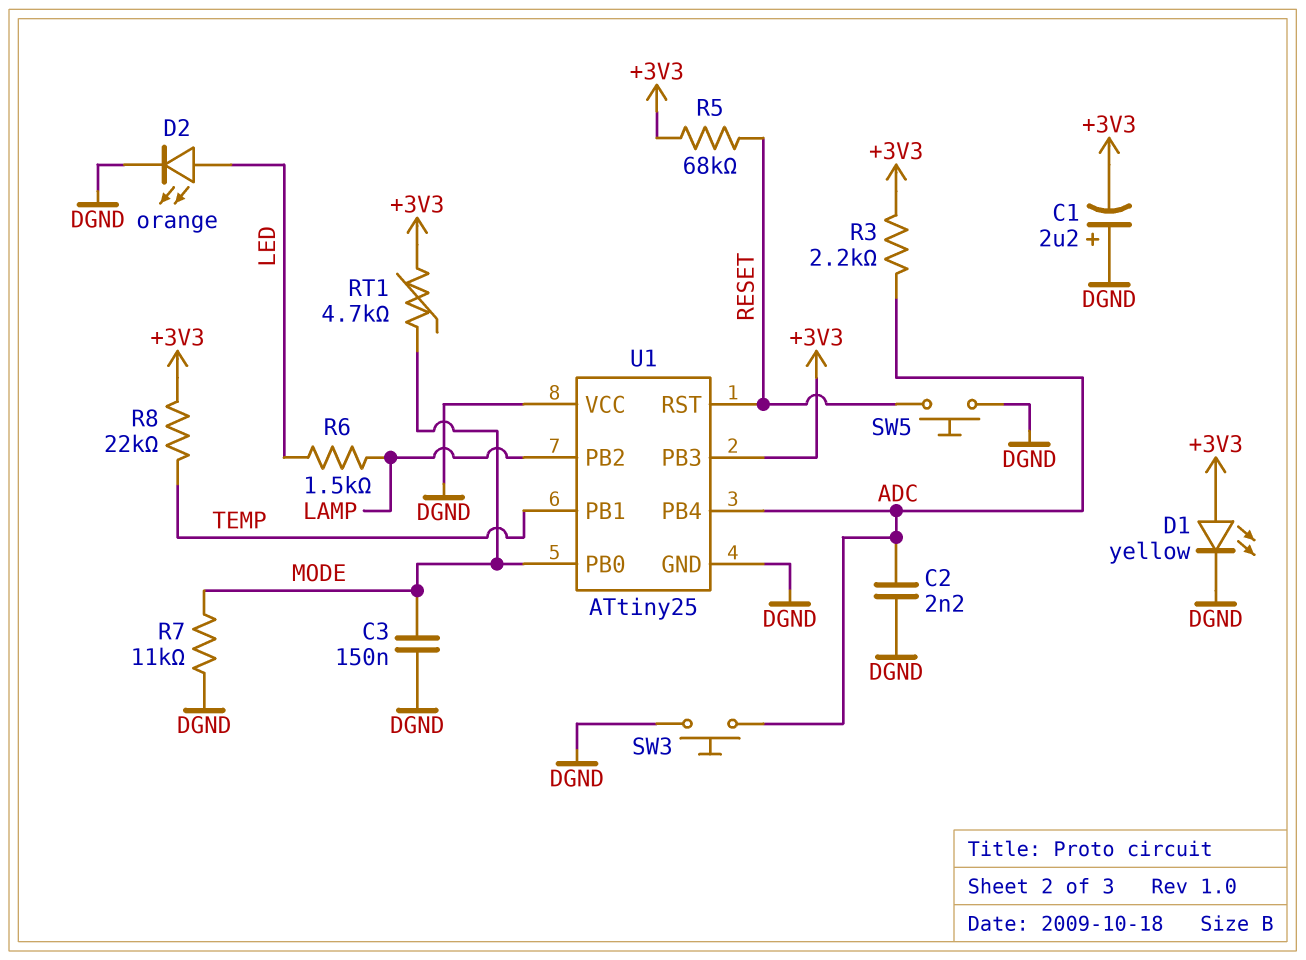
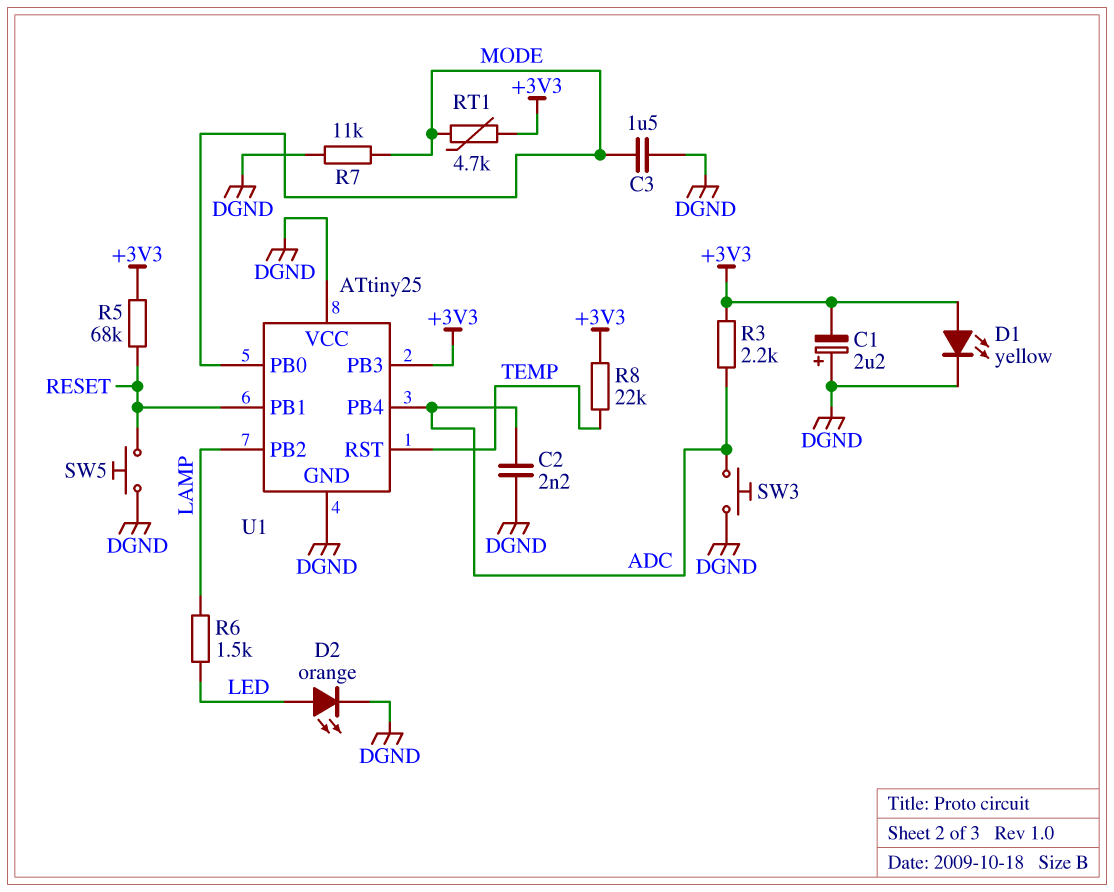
C3: 150nF (DGND, MODE) -> 1.5uF (DGND, MODE)
U1 pin PB1: TEMP -> RESET
U1 pin RST: RESET -> TEMP

